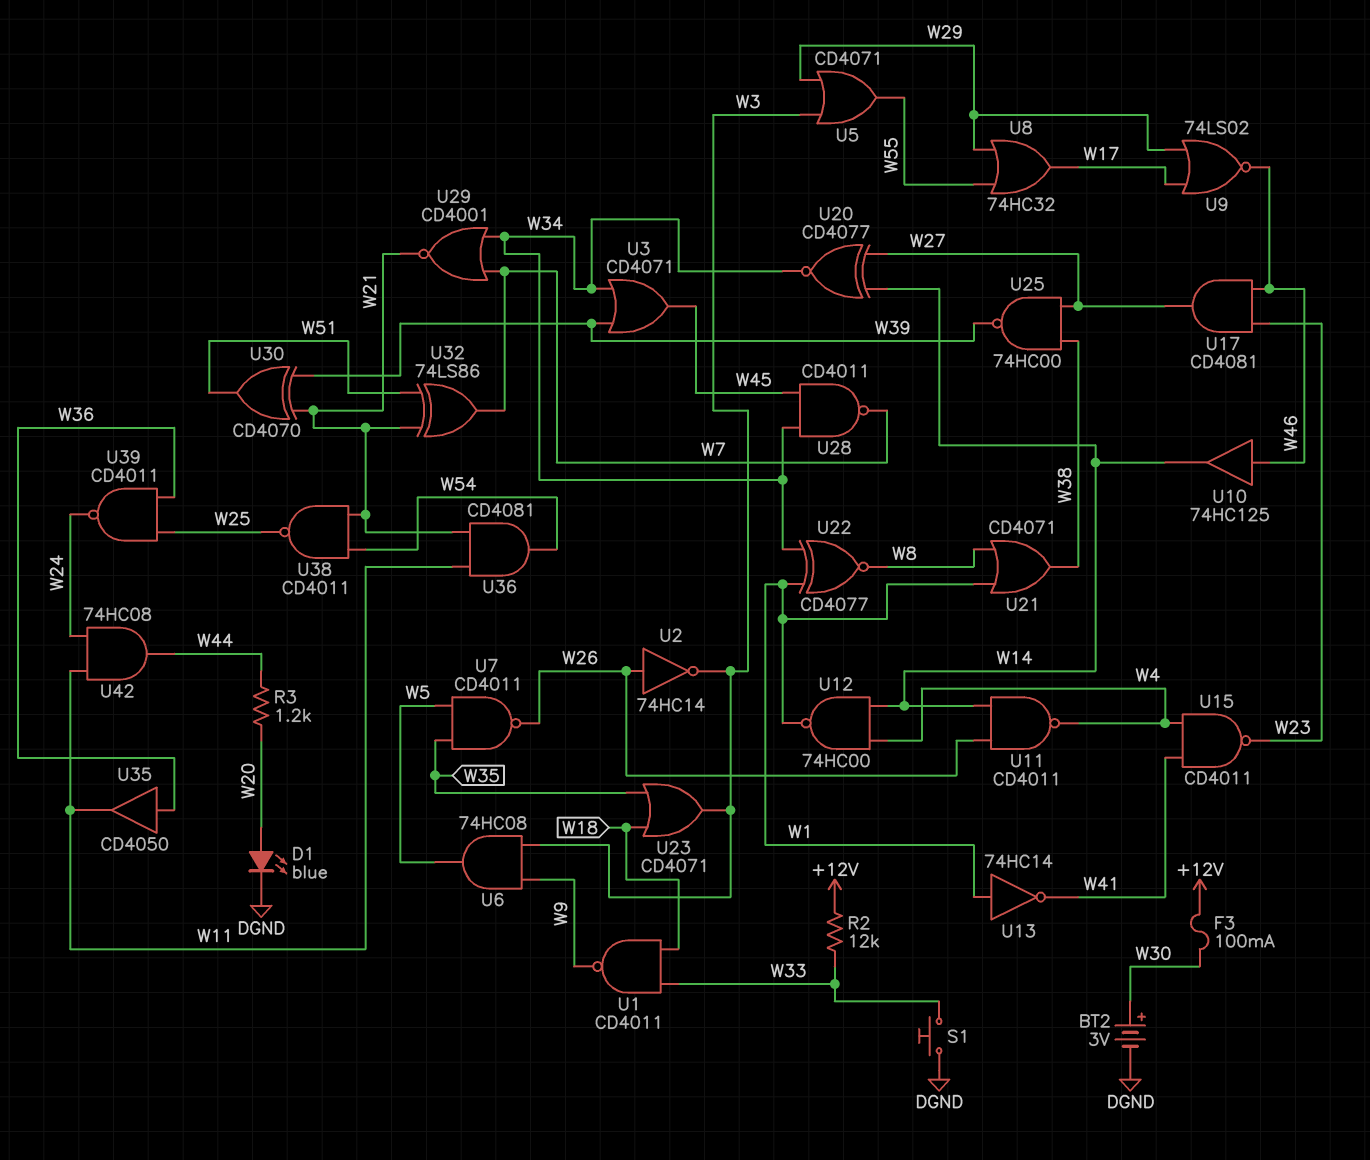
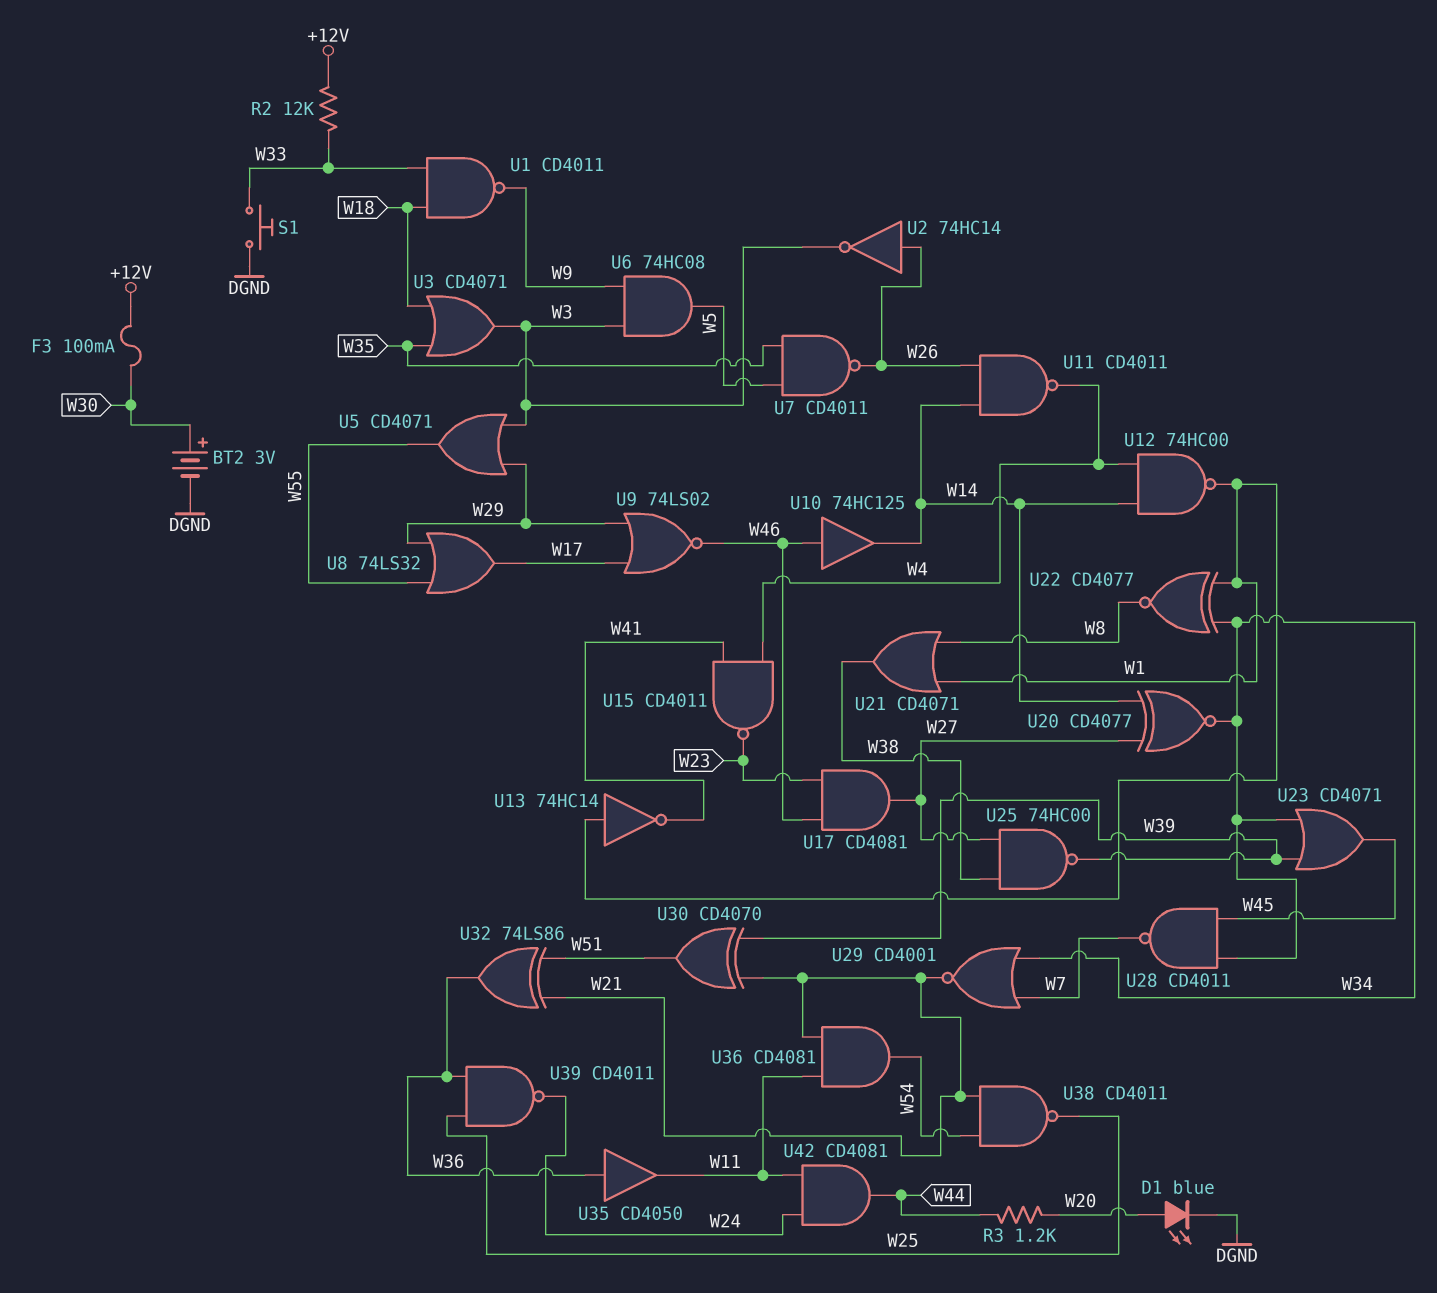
U3: OR CD4071 (in W34, in W39, out W45) -> OR CD4071 (in W18, in W35, out W3)
U8: OR 74HC32 (in W29, in W55, out W17) -> OR 74LS32 (in W29, in W55, out W17)
U23: OR CD4071 (in W18, in W35, out W3) -> OR CD4071 (in W34, in W39, out W45)
U32: XOR 74LS86 (in W21, in W51, out W7) -> XOR 74LS86 (in W21, in W51, out W36)
U42: AND 74HC08 (in W11, in W24, out W44) -> AND CD4081 (in W11, in W24, out W44)

